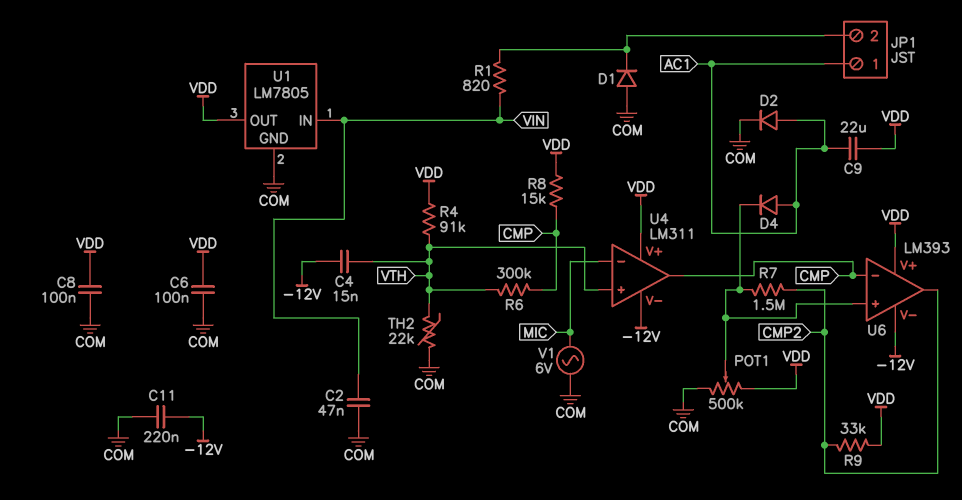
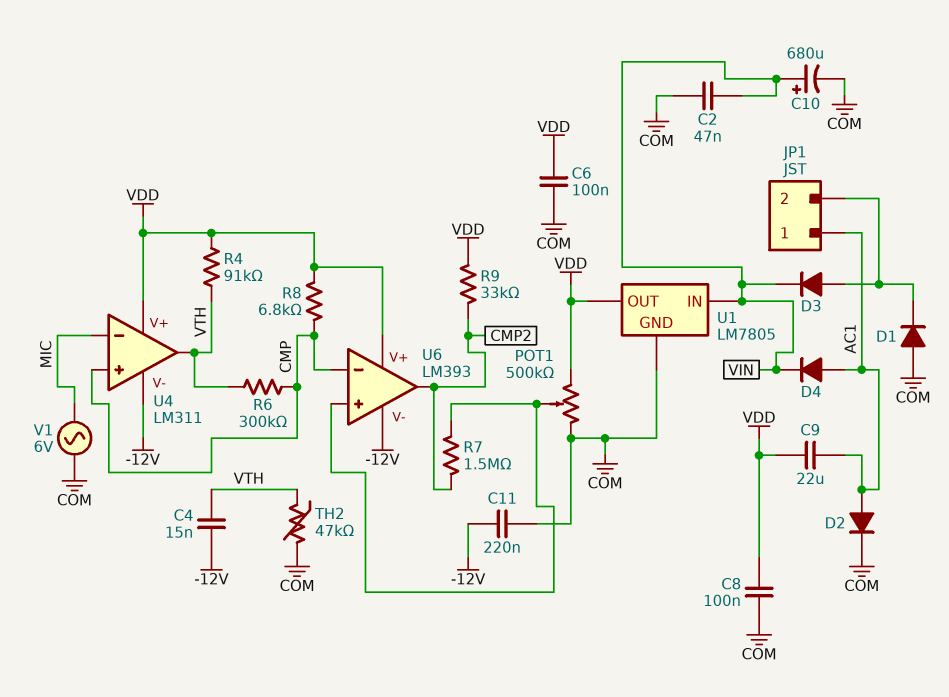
C10: none -> 680uF (plus VIN, minus COM)
D3: none -> diode (A JP1/2, K VIN)
D4: diode (A AC1, K U6/in+) -> diode (A AC1, K VIN)
R1: 820 (JP1/2, VIN) -> none
R8: 15k (CMP, VDD) -> 6.8k (CMP, VDD)
TH2: 22k (COM, VTH) -> 47k (COM, VTH)
U4 pin in+: VTH -> CMP
U4 pin out: CMP -> VTH

